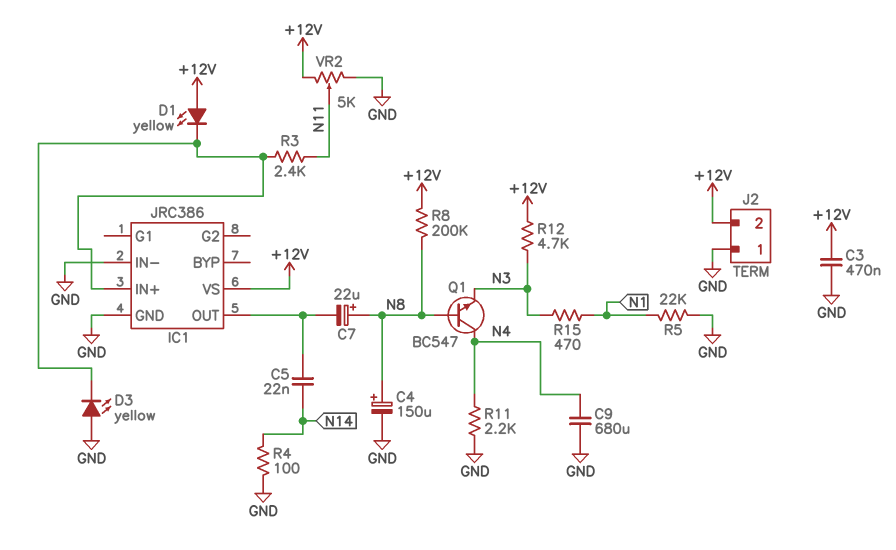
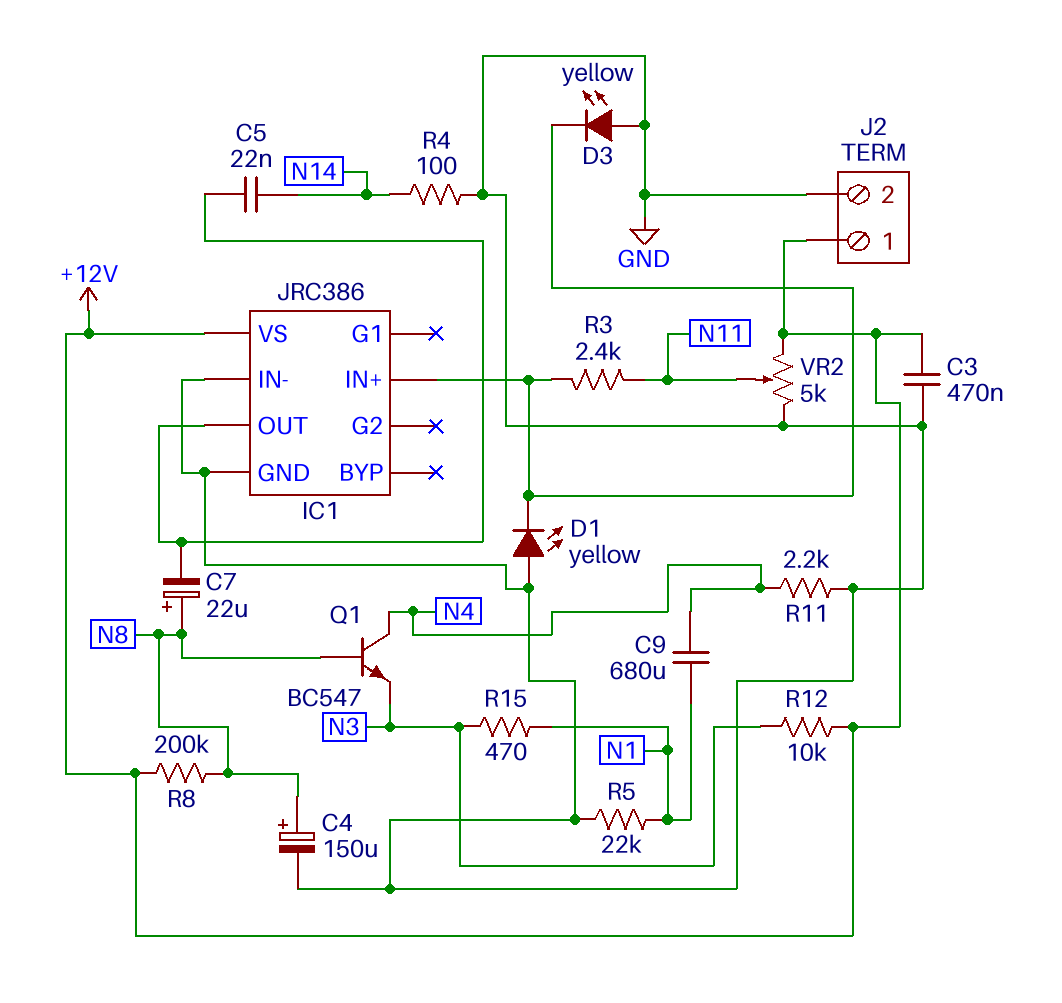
C9: 680uF (GND, N4) -> 680uF (N1, N4)
D1: LED yellow (A +12V, K IC1/IN+) -> LED yellow (A GND, K IC1/IN+)
J2 pin 1: GND -> +12V
J2 pin 2: +12V -> GND
R12: 4.7k (+12V, N3) -> 10k (+12V, N3)

